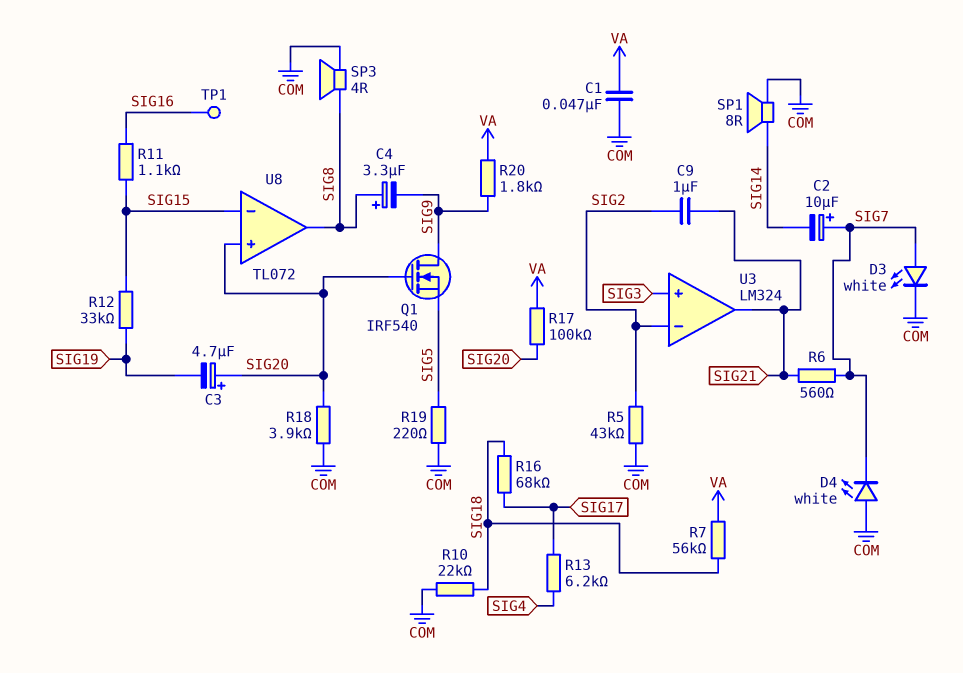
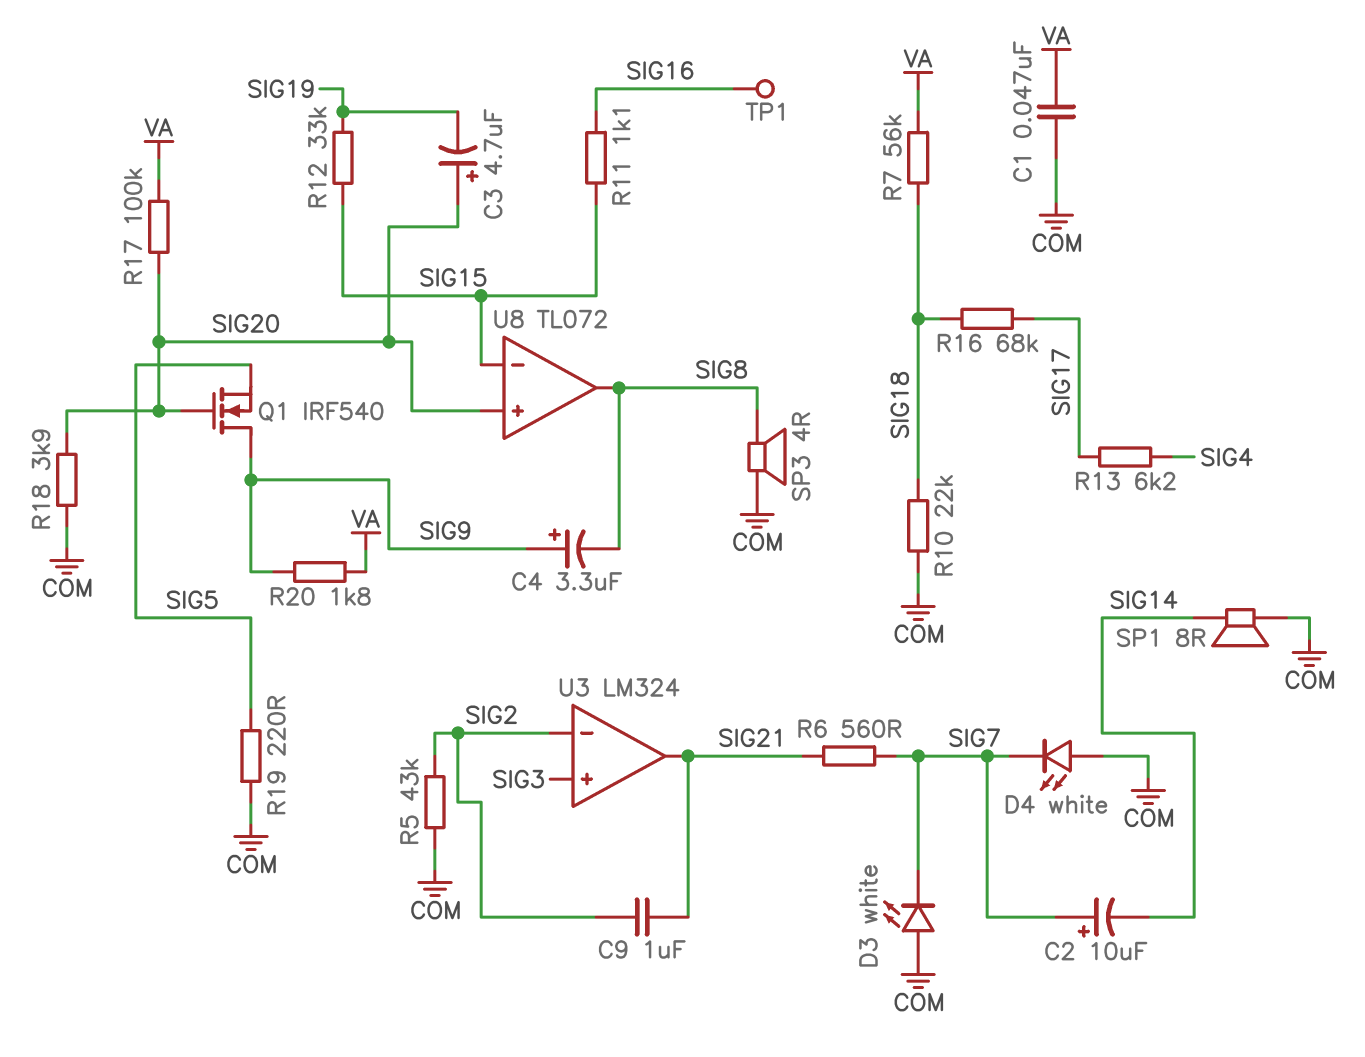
C4: 3.3uF (plus SIG8, minus SIG9) -> 3.3uF (plus SIG9, minus SIG8)
D3: LED white (A SIG7, K COM) -> LED white (A COM, K SIG7)

